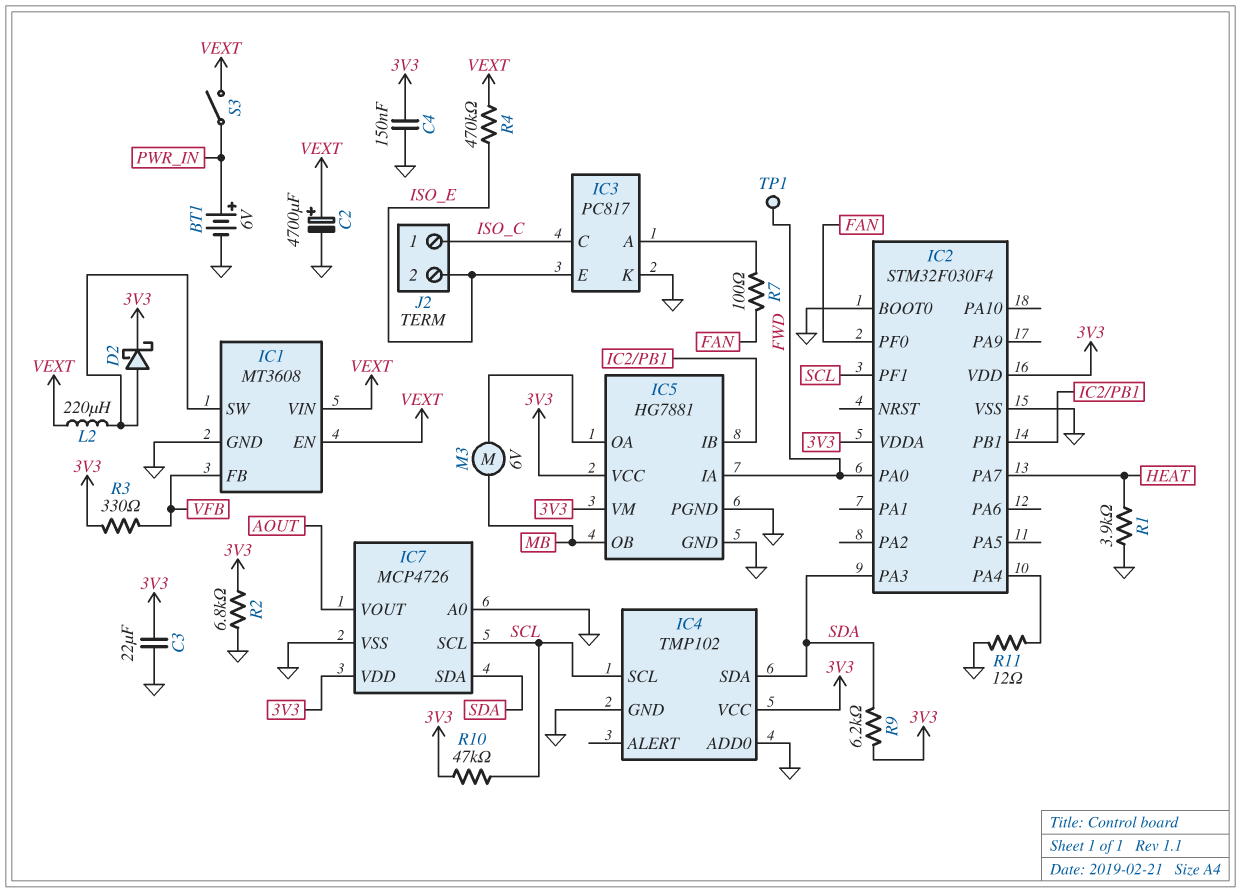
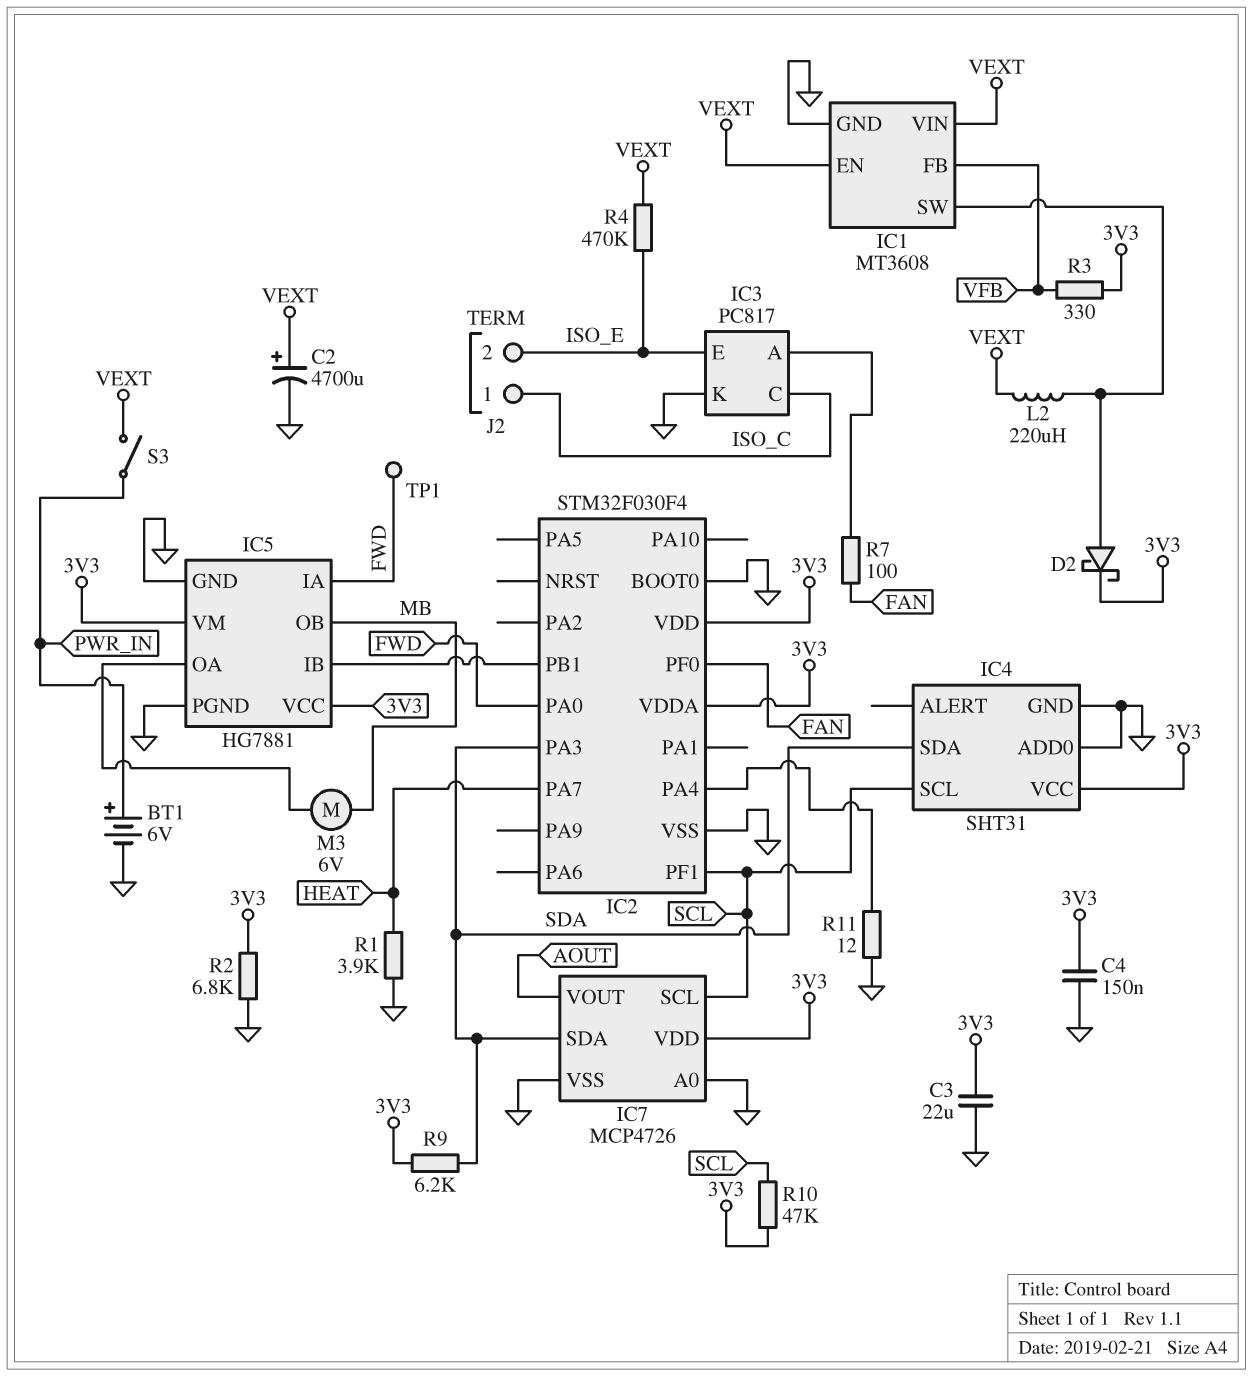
IC4: TMP102 -> SHT31

